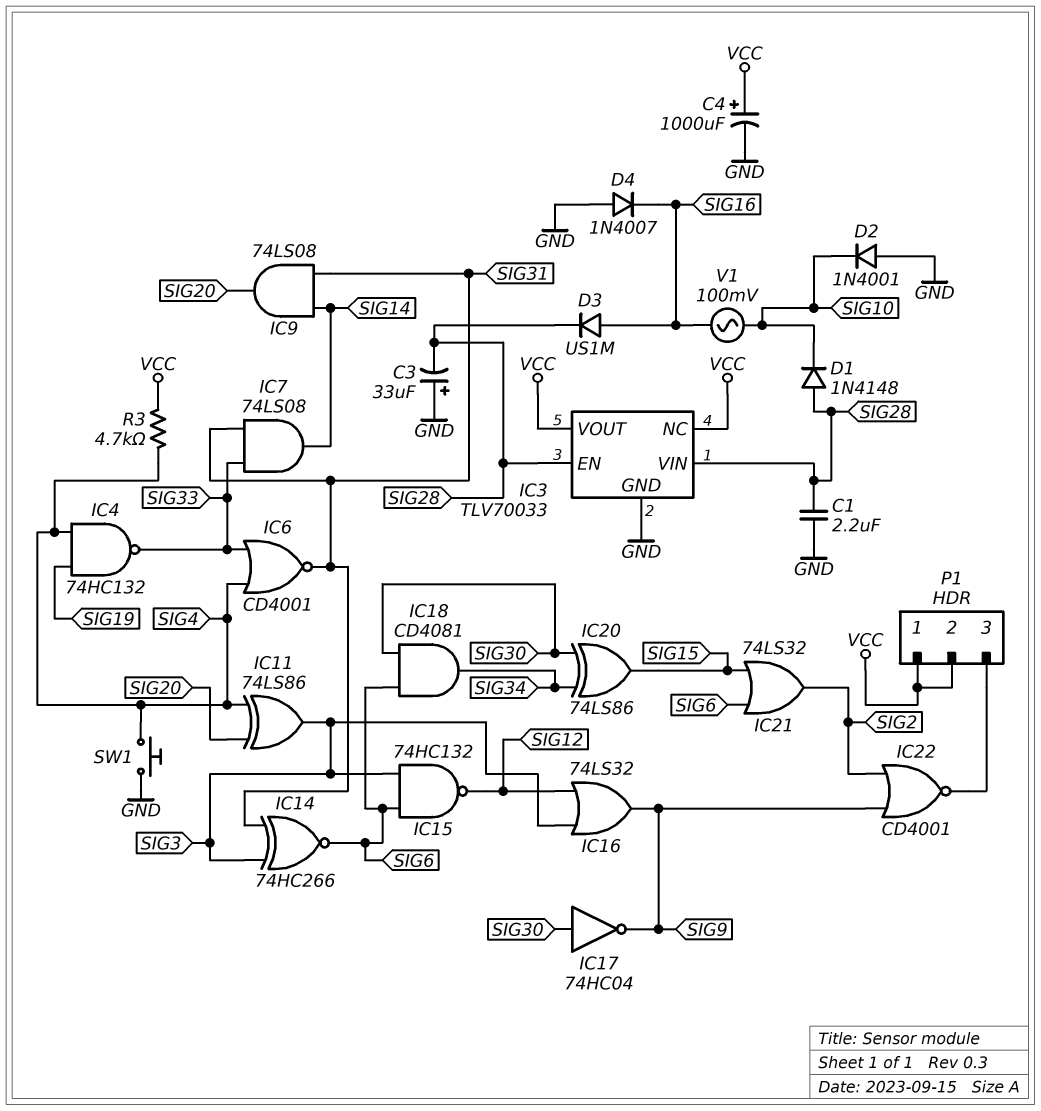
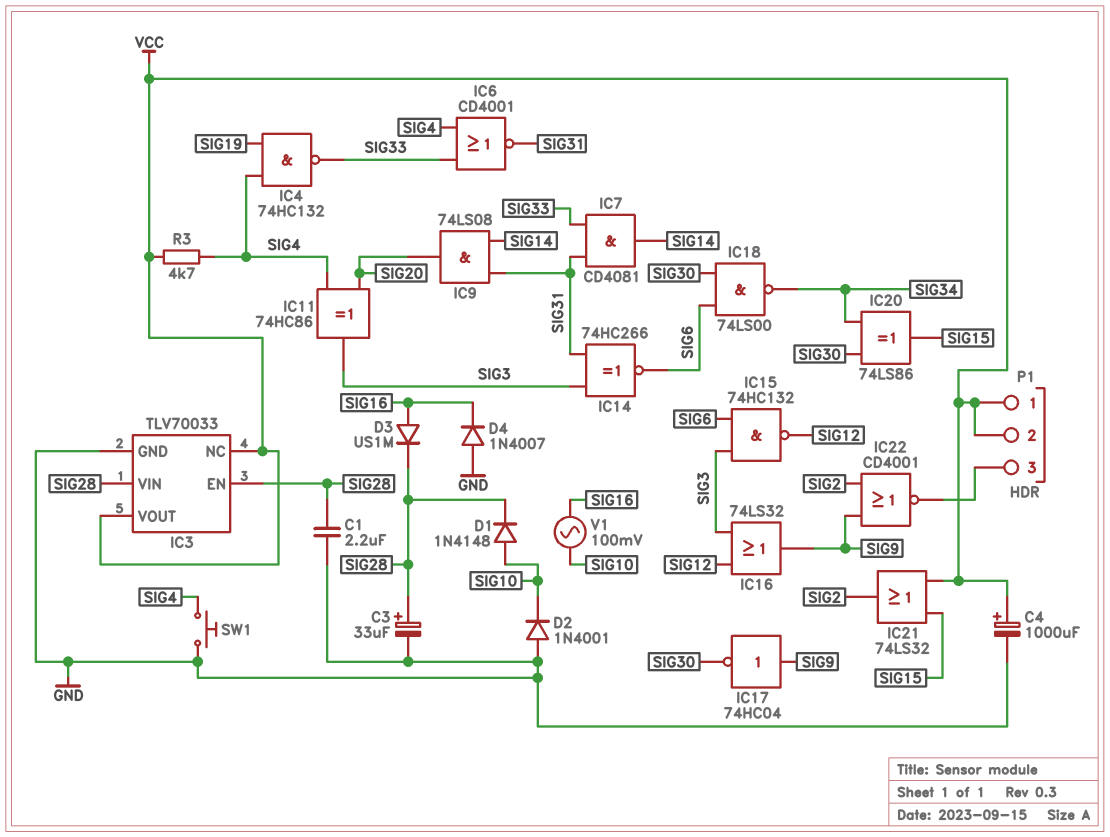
C3: 33uF (plus GND, minus SIG28) -> 33uF (plus SIG28, minus GND)
D1: diode 1N4148 (A SIG28, K SIG10) -> diode 1N4148 (A SIG10, K SIG28)
IC7: AND 74LS08 (in SIG31, in SIG33, out SIG14) -> AND CD4081 (in SIG31, in SIG33, out SIG14)
IC11: XOR 74LS86 (in SIG4, in SIG20, out SIG3) -> XOR 74HC86 (in SIG4, in SIG20, out SIG3)
IC17: NOT 74HC04 (in SIG30, out SIG9) -> NOT 74HC04 (in SIG9, out SIG30)
IC18: AND CD4081 (in SIG6, in SIG30, out SIG34) -> NAND 74LS00 (in SIG6, in SIG30, out SIG34)
IC21: OR 74LS32 (in SIG6, in SIG15, out SIG2) -> OR 74LS32 (in SIG15, in VCC, out SIG2)

